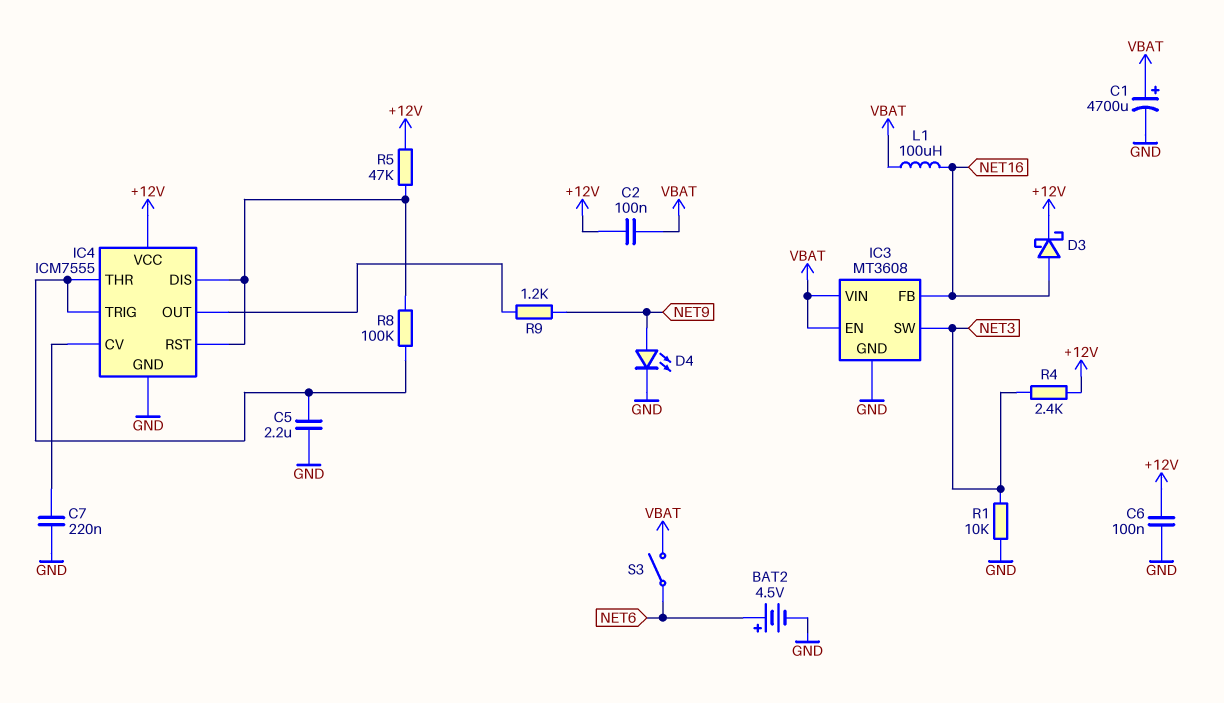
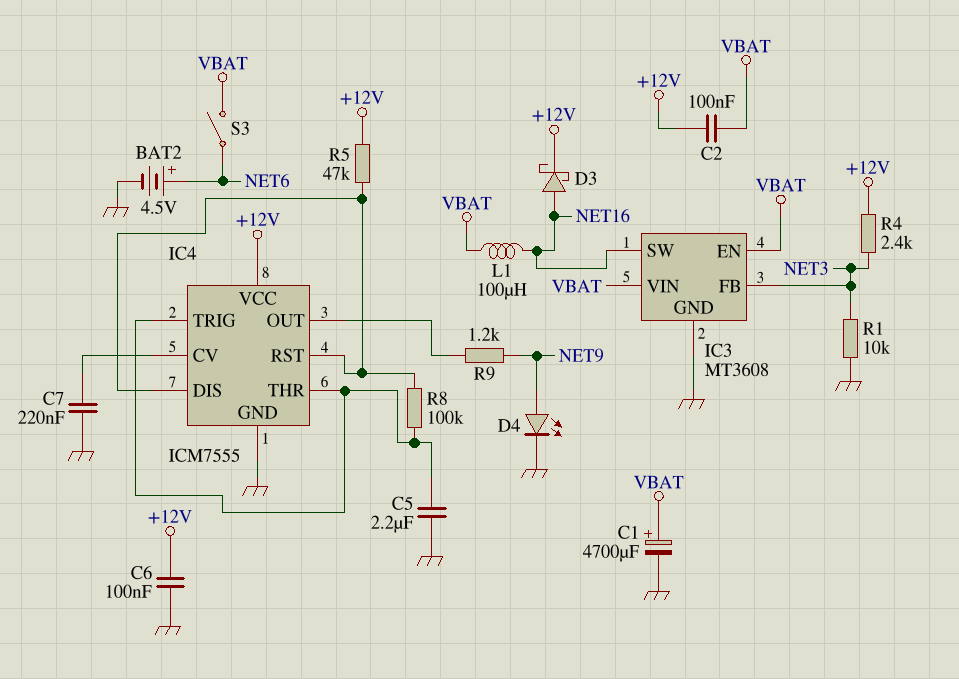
IC3 pin FB: NET16 -> NET3
IC3 pin SW: NET3 -> NET16

